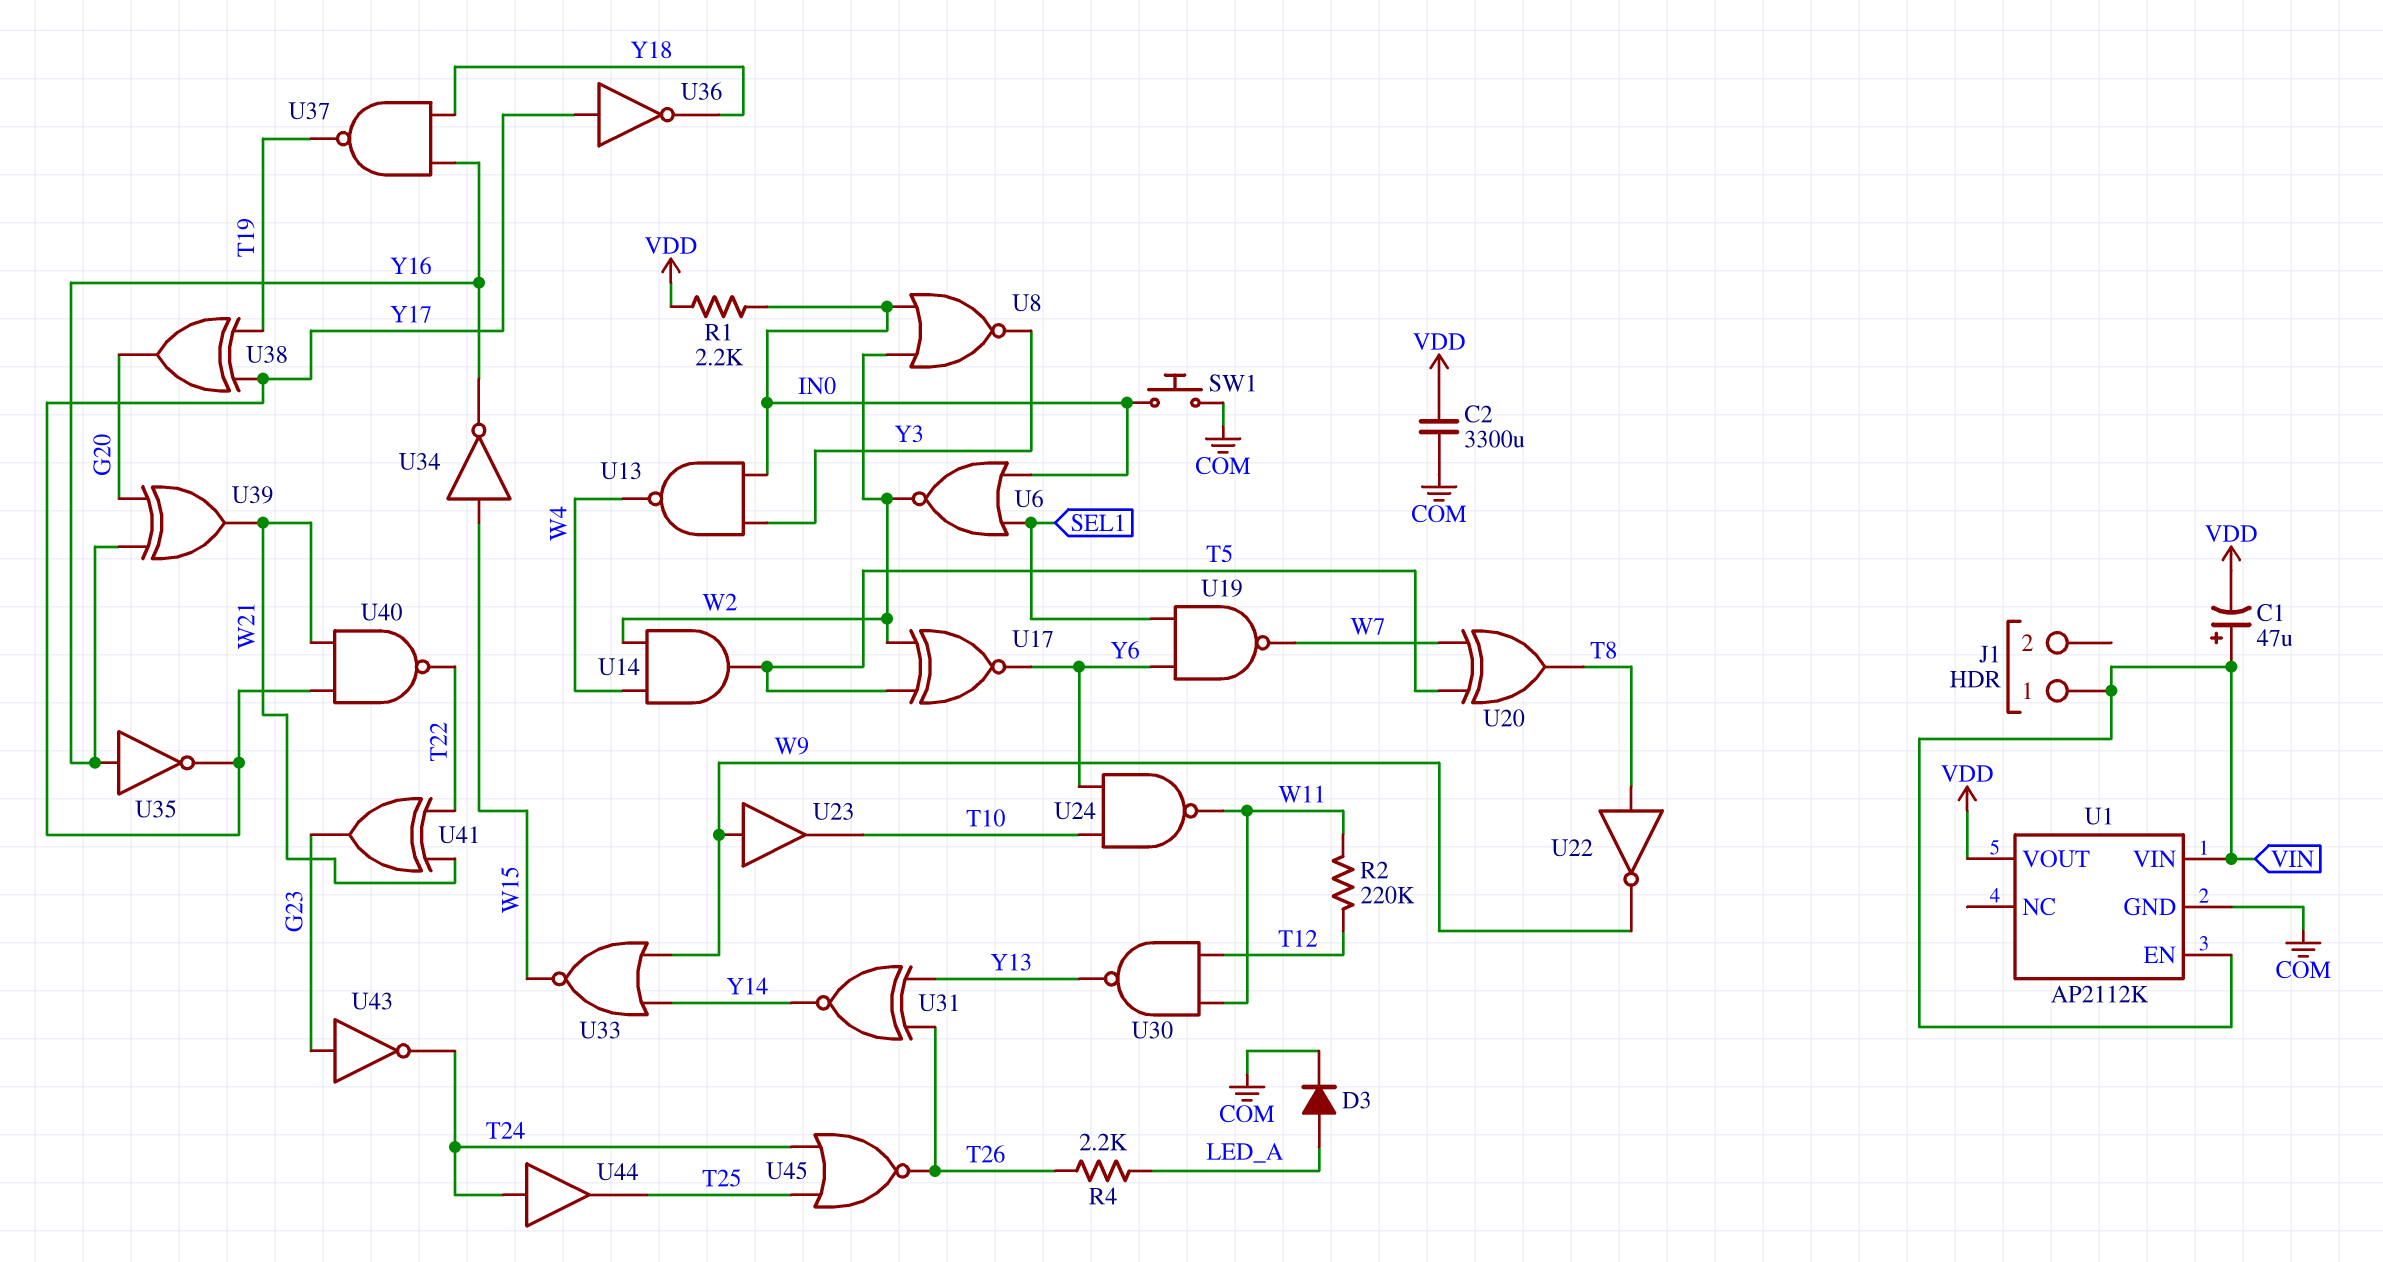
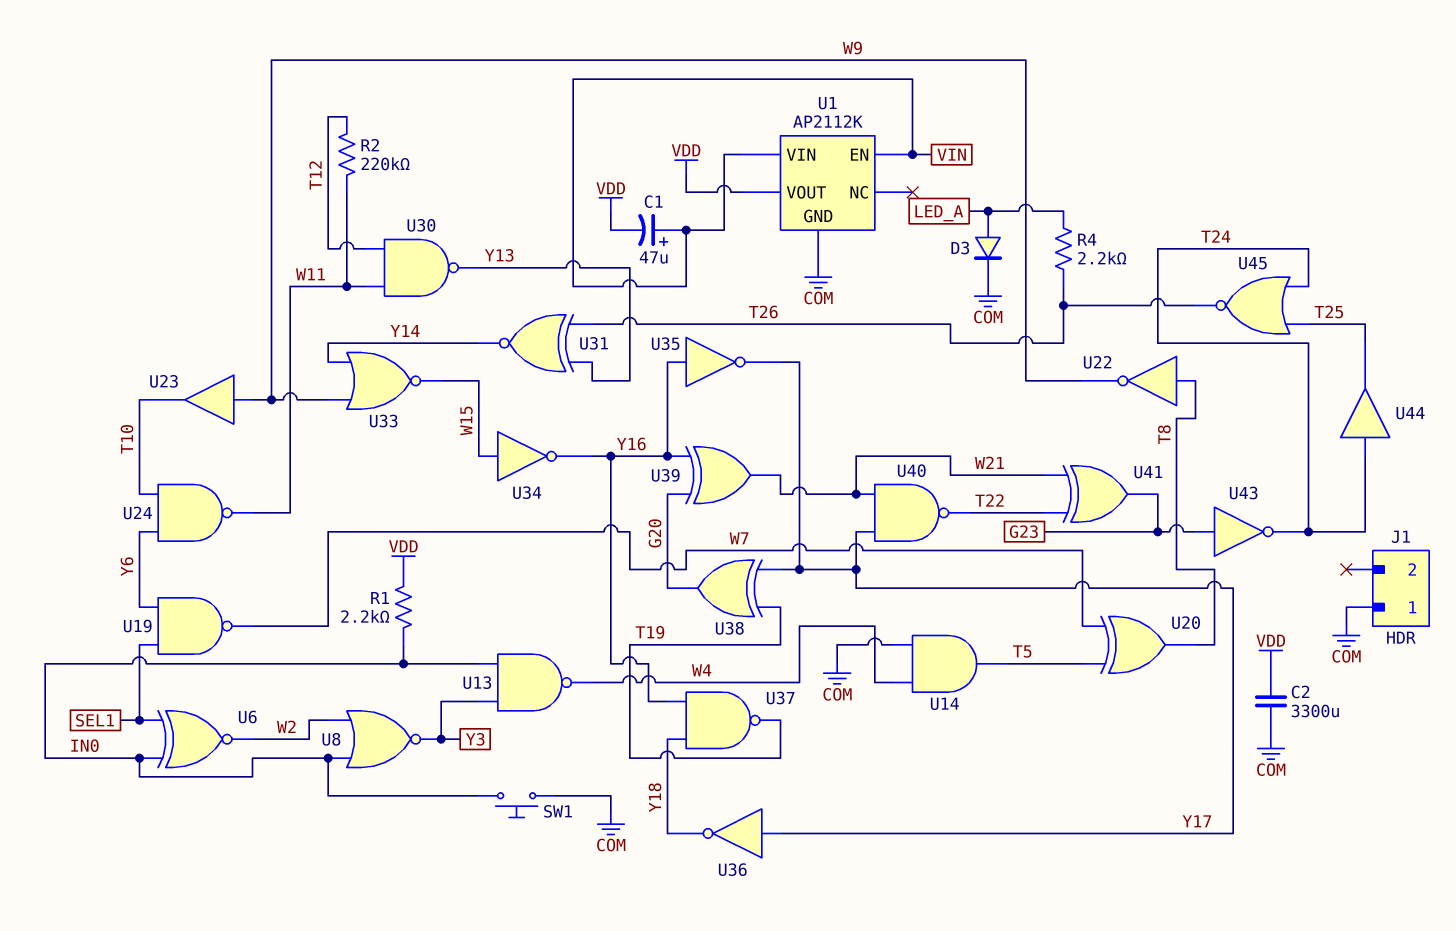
J1 pin 1: VIN -> COM
U6: NOR (in IN0, in SEL1, out W2) -> XNOR (in IN0, in SEL1, out W2)
U14: AND (in W2, in W4, out T5) -> AND (in COM, in W4, out T5)
U17: XNOR (in T5, in W2, out Y6) -> none

